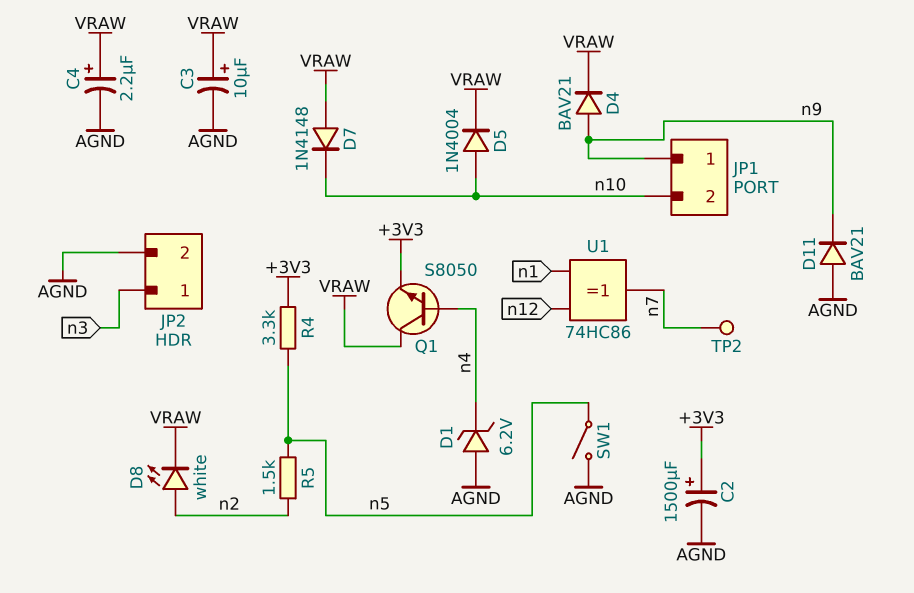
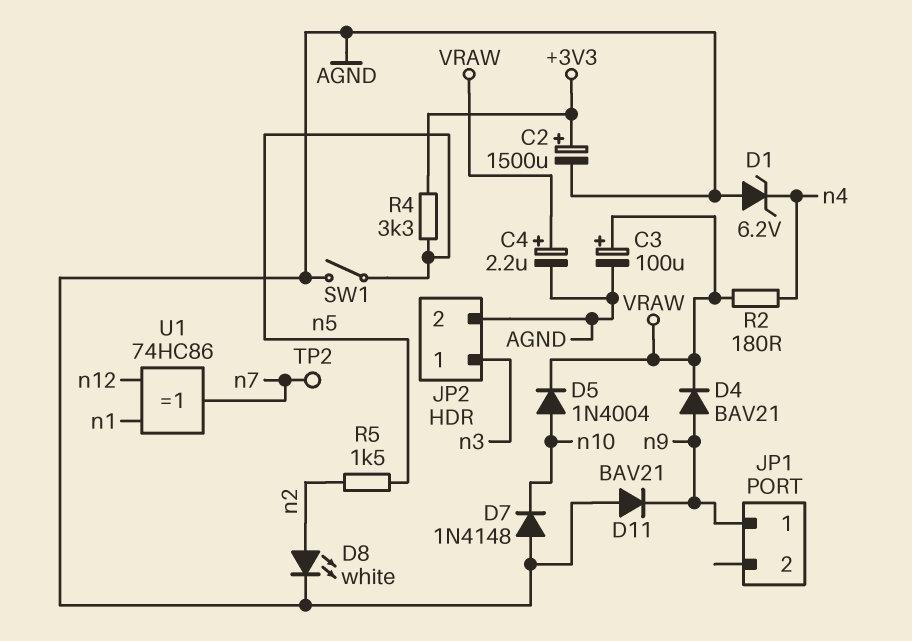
C3: 10uF (plus VRAW, minus AGND) -> 100uF (plus VRAW, minus AGND)
D7: diode 1N4148 (A VRAW, K n10) -> diode 1N4148 (A AGND, K n10)
D8: LED white (A n2, K VRAW) -> LED white (A n2, K AGND)
JP1 pin 2: n10 -> none
Q1: NPN S8050 (B n4, C VRAW, E +3V3) -> none
R2: none -> 180 (VRAW, n4)

